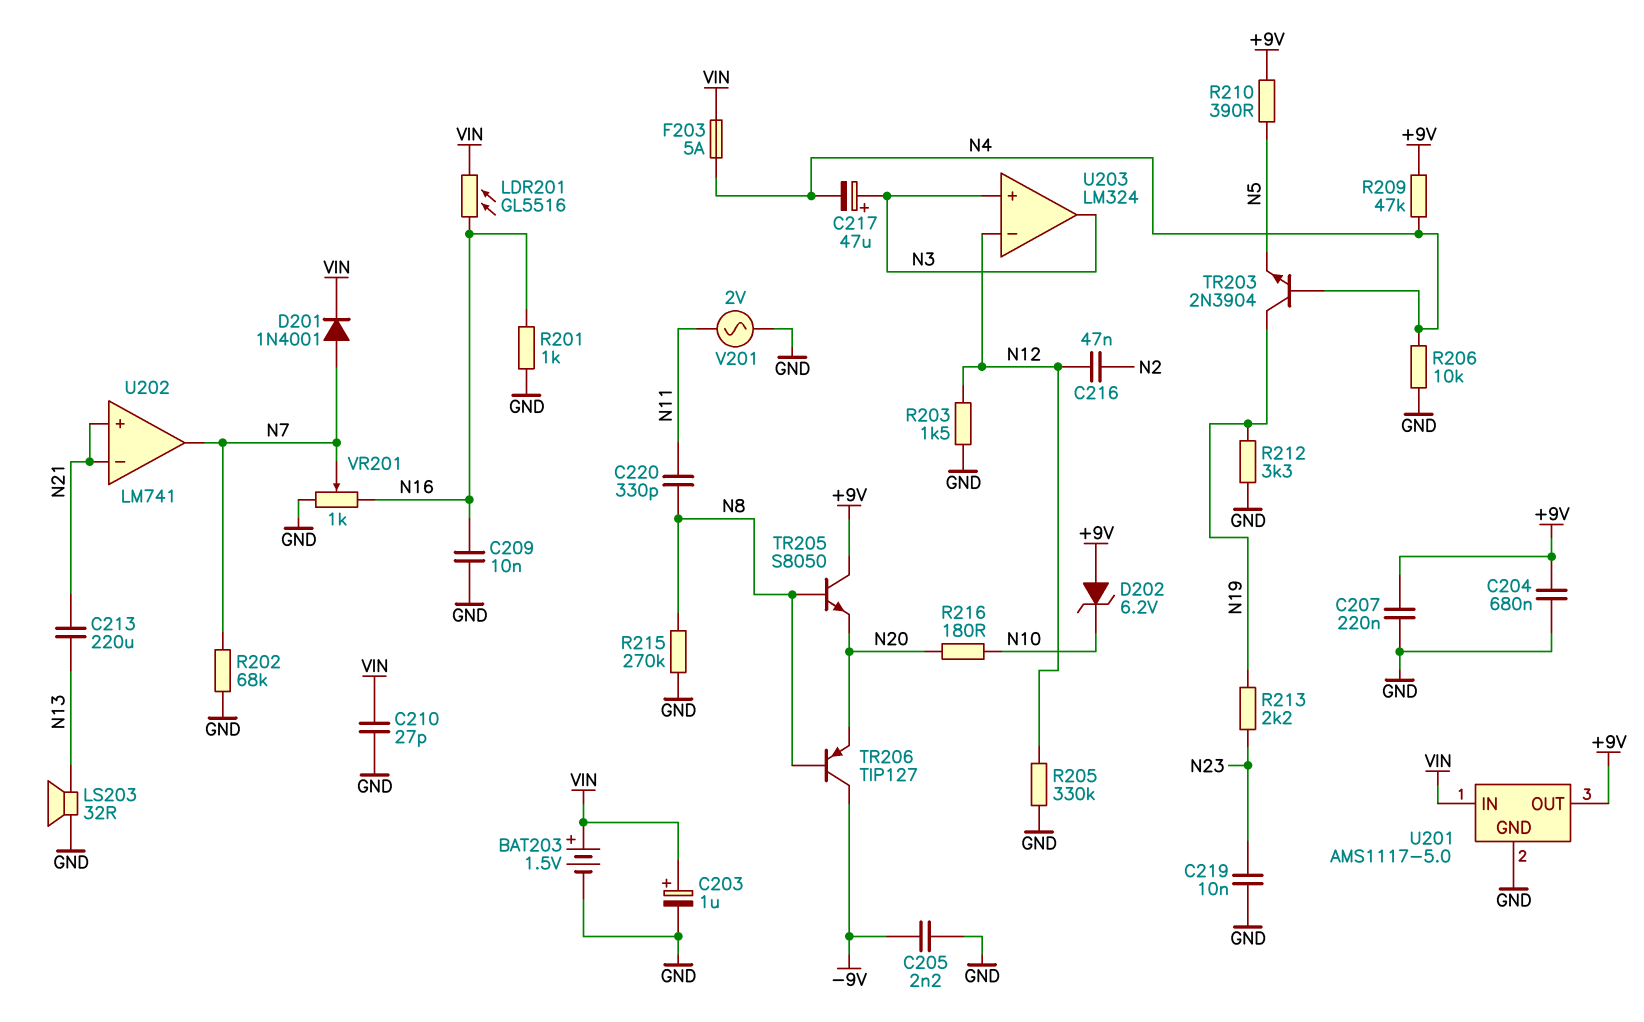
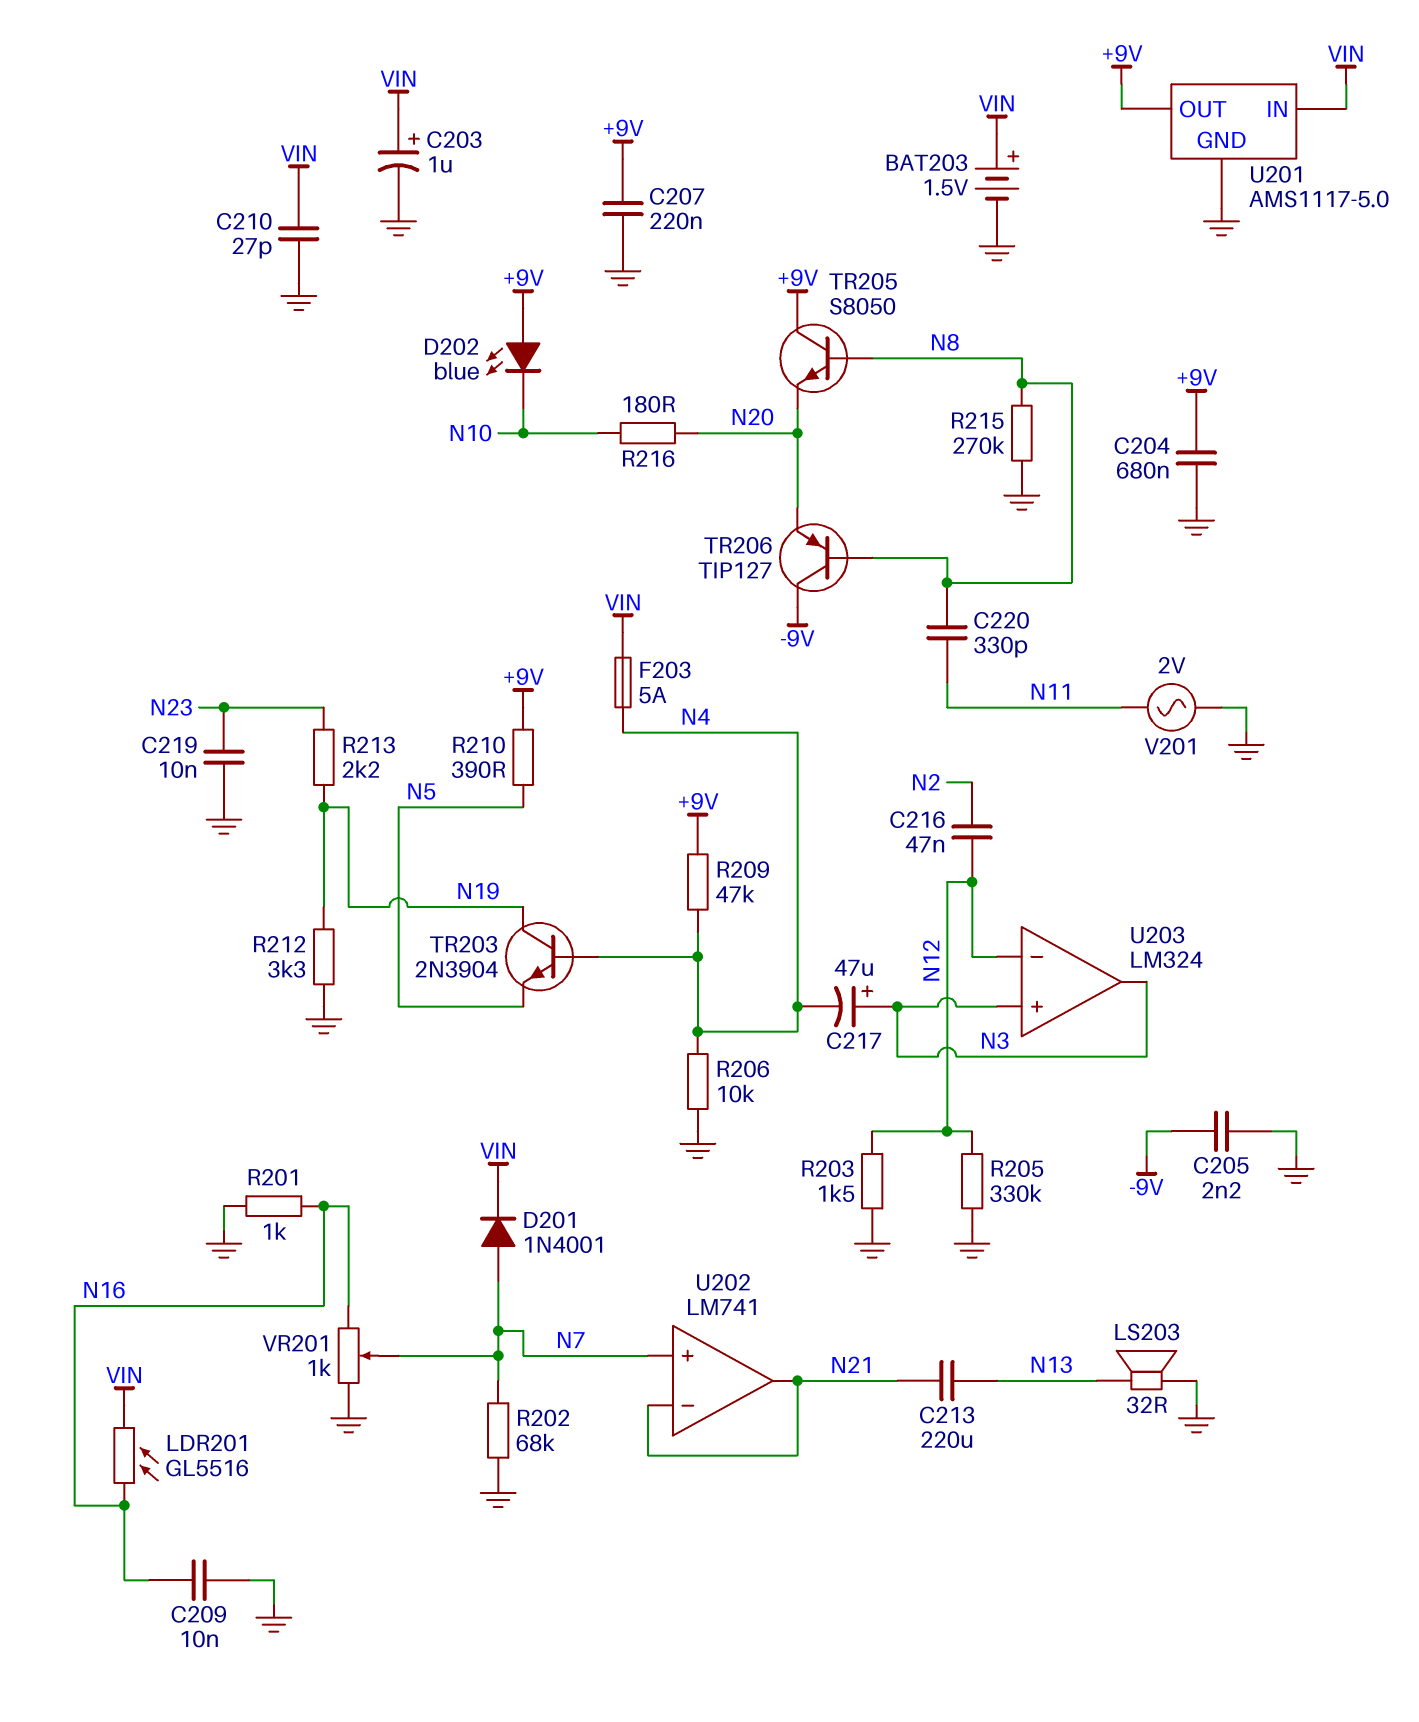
D202: zener 6.2V (A +9V, K N10) -> LED blue (A +9V, K N10)
U202 pin in+: N21 -> N7
U202 pin out: N7 -> N21

